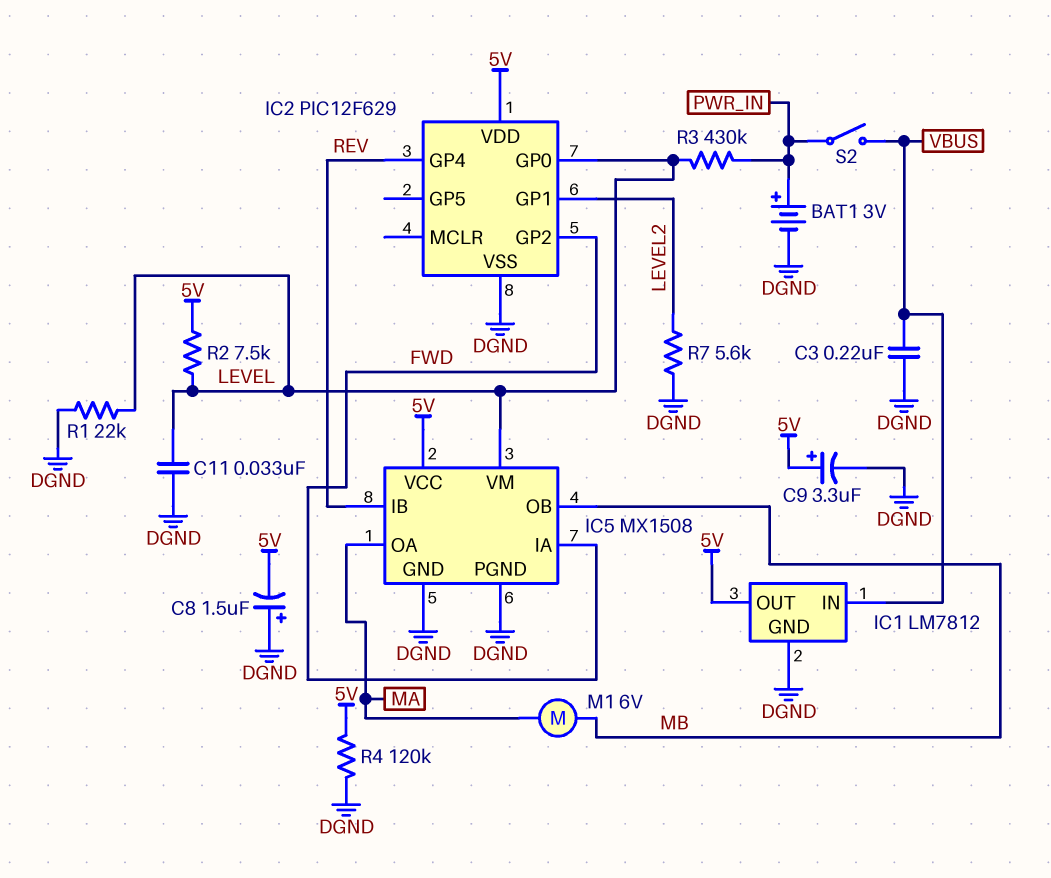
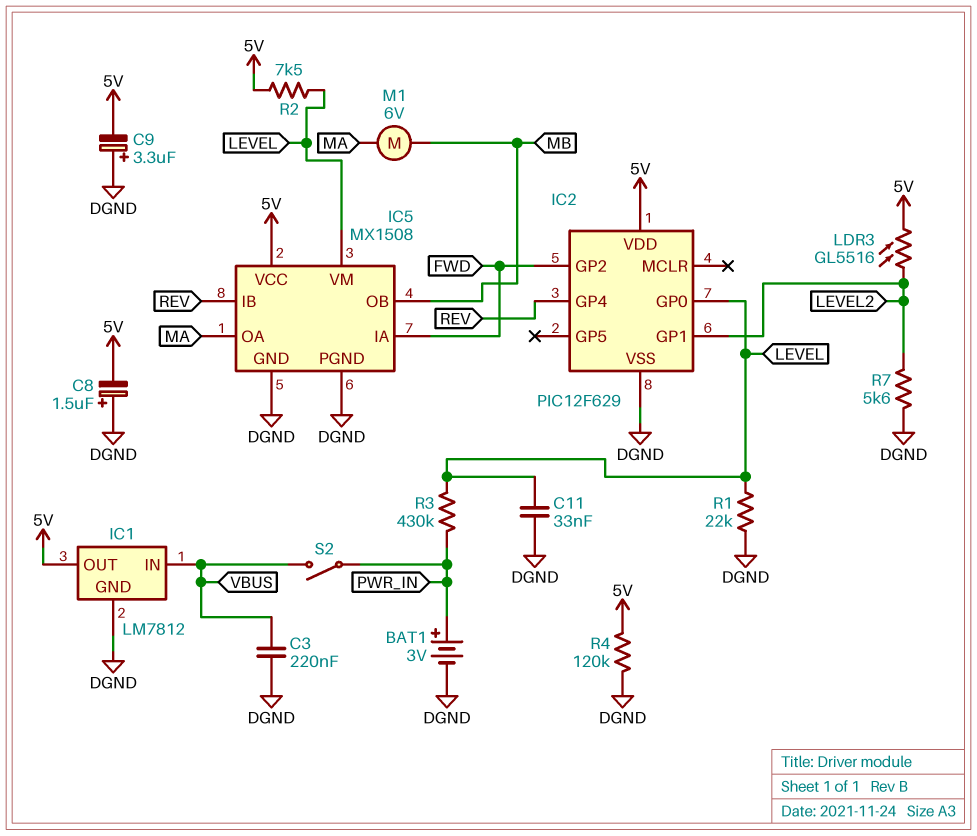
C9: 3.3uF (plus 5V, minus DGND) -> 3.3uF (plus DGND, minus 5V)
LDR3: none -> GL5516 (5V, LEVEL2)

